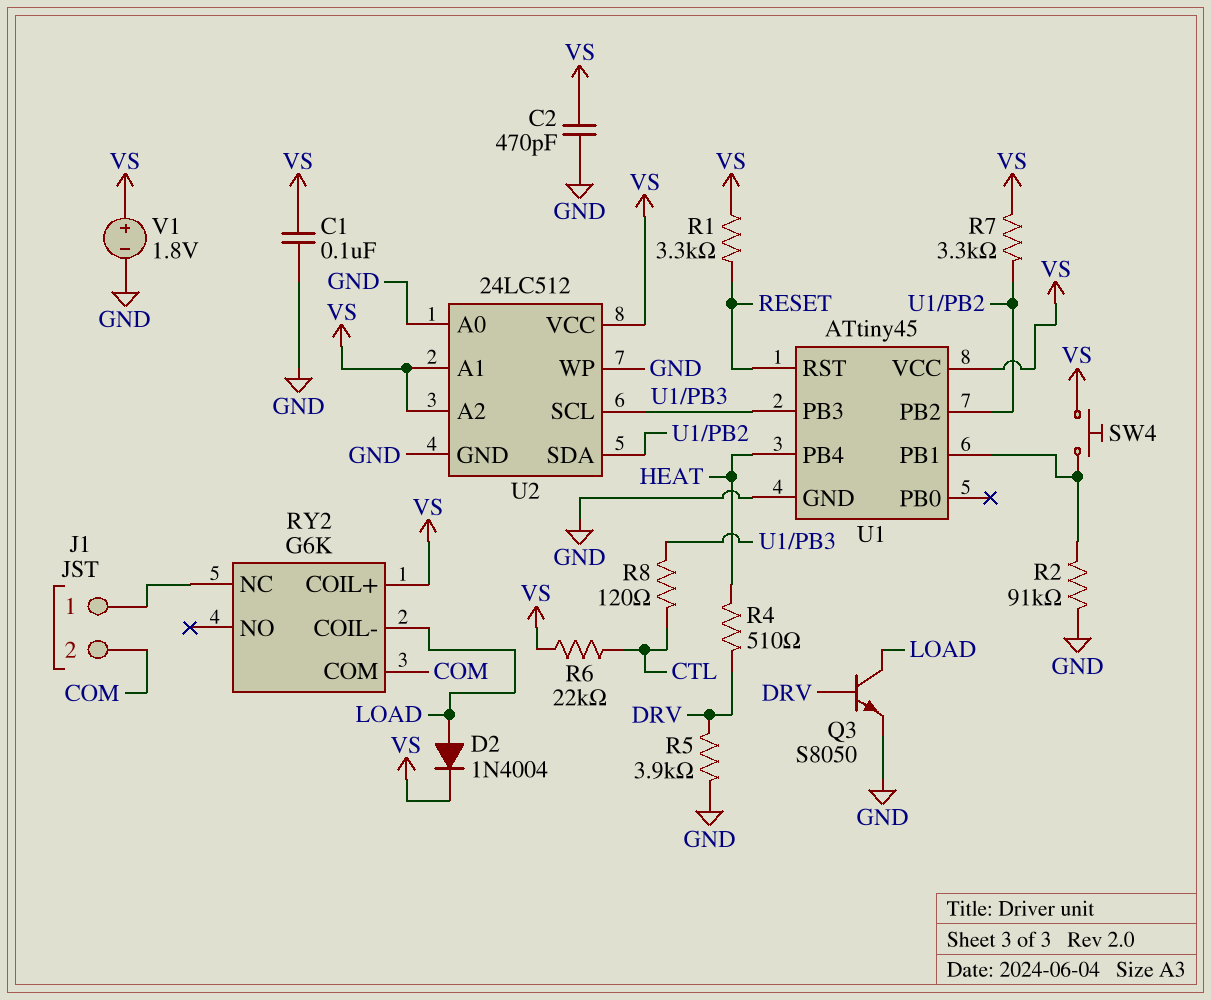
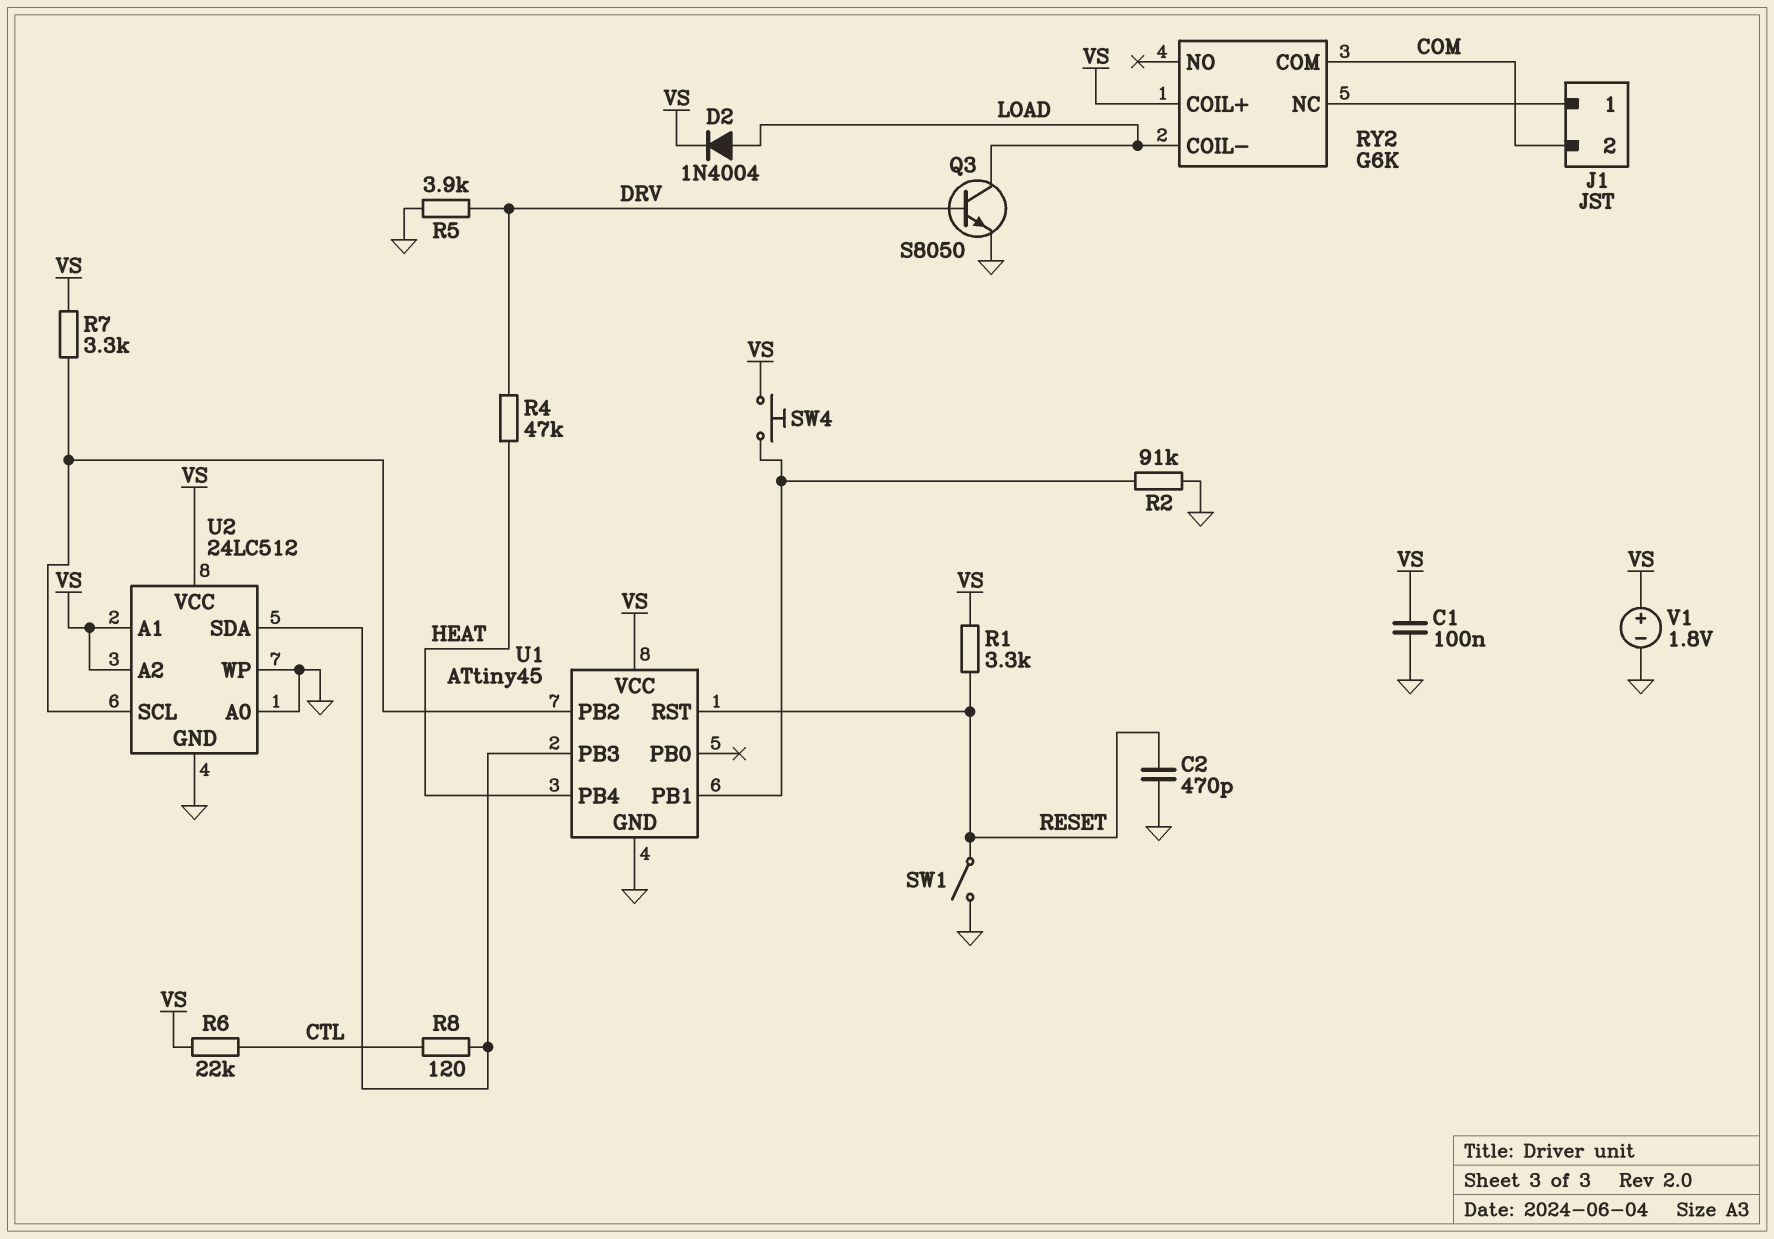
C2: 470pF (GND, VS) -> 470pF (GND, RESET)
R4: 510 (DRV, HEAT) -> 47k (DRV, HEAT)
SW1: none -> switch (GND, RESET)
U2 pin SCL: U1/PB3 -> U1/PB2
U2 pin SDA: U1/PB2 -> U1/PB3

